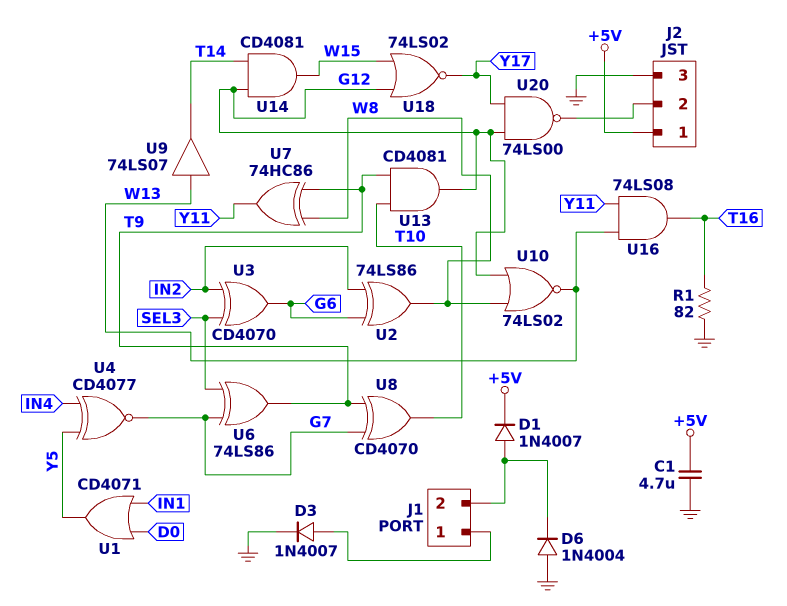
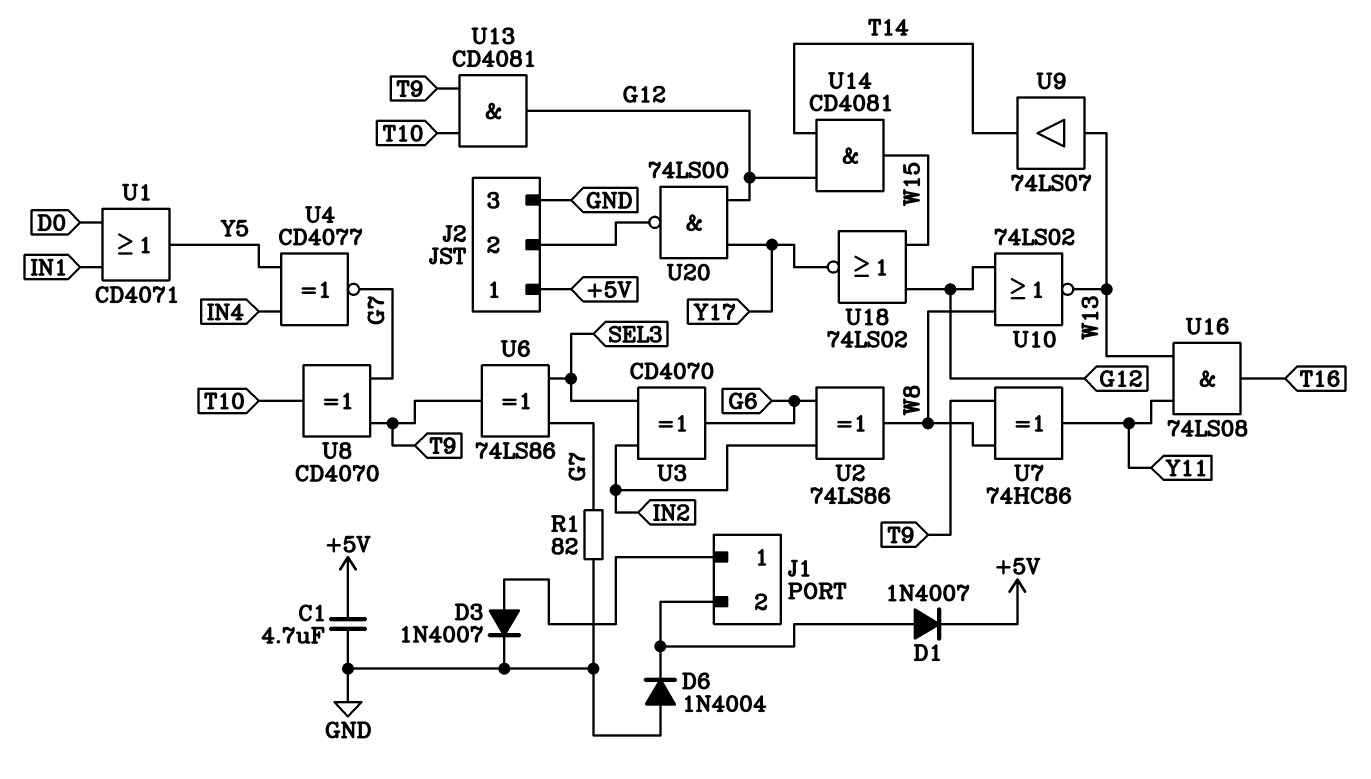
R1: 82 (GND, T16) -> 82 (G7, GND)

